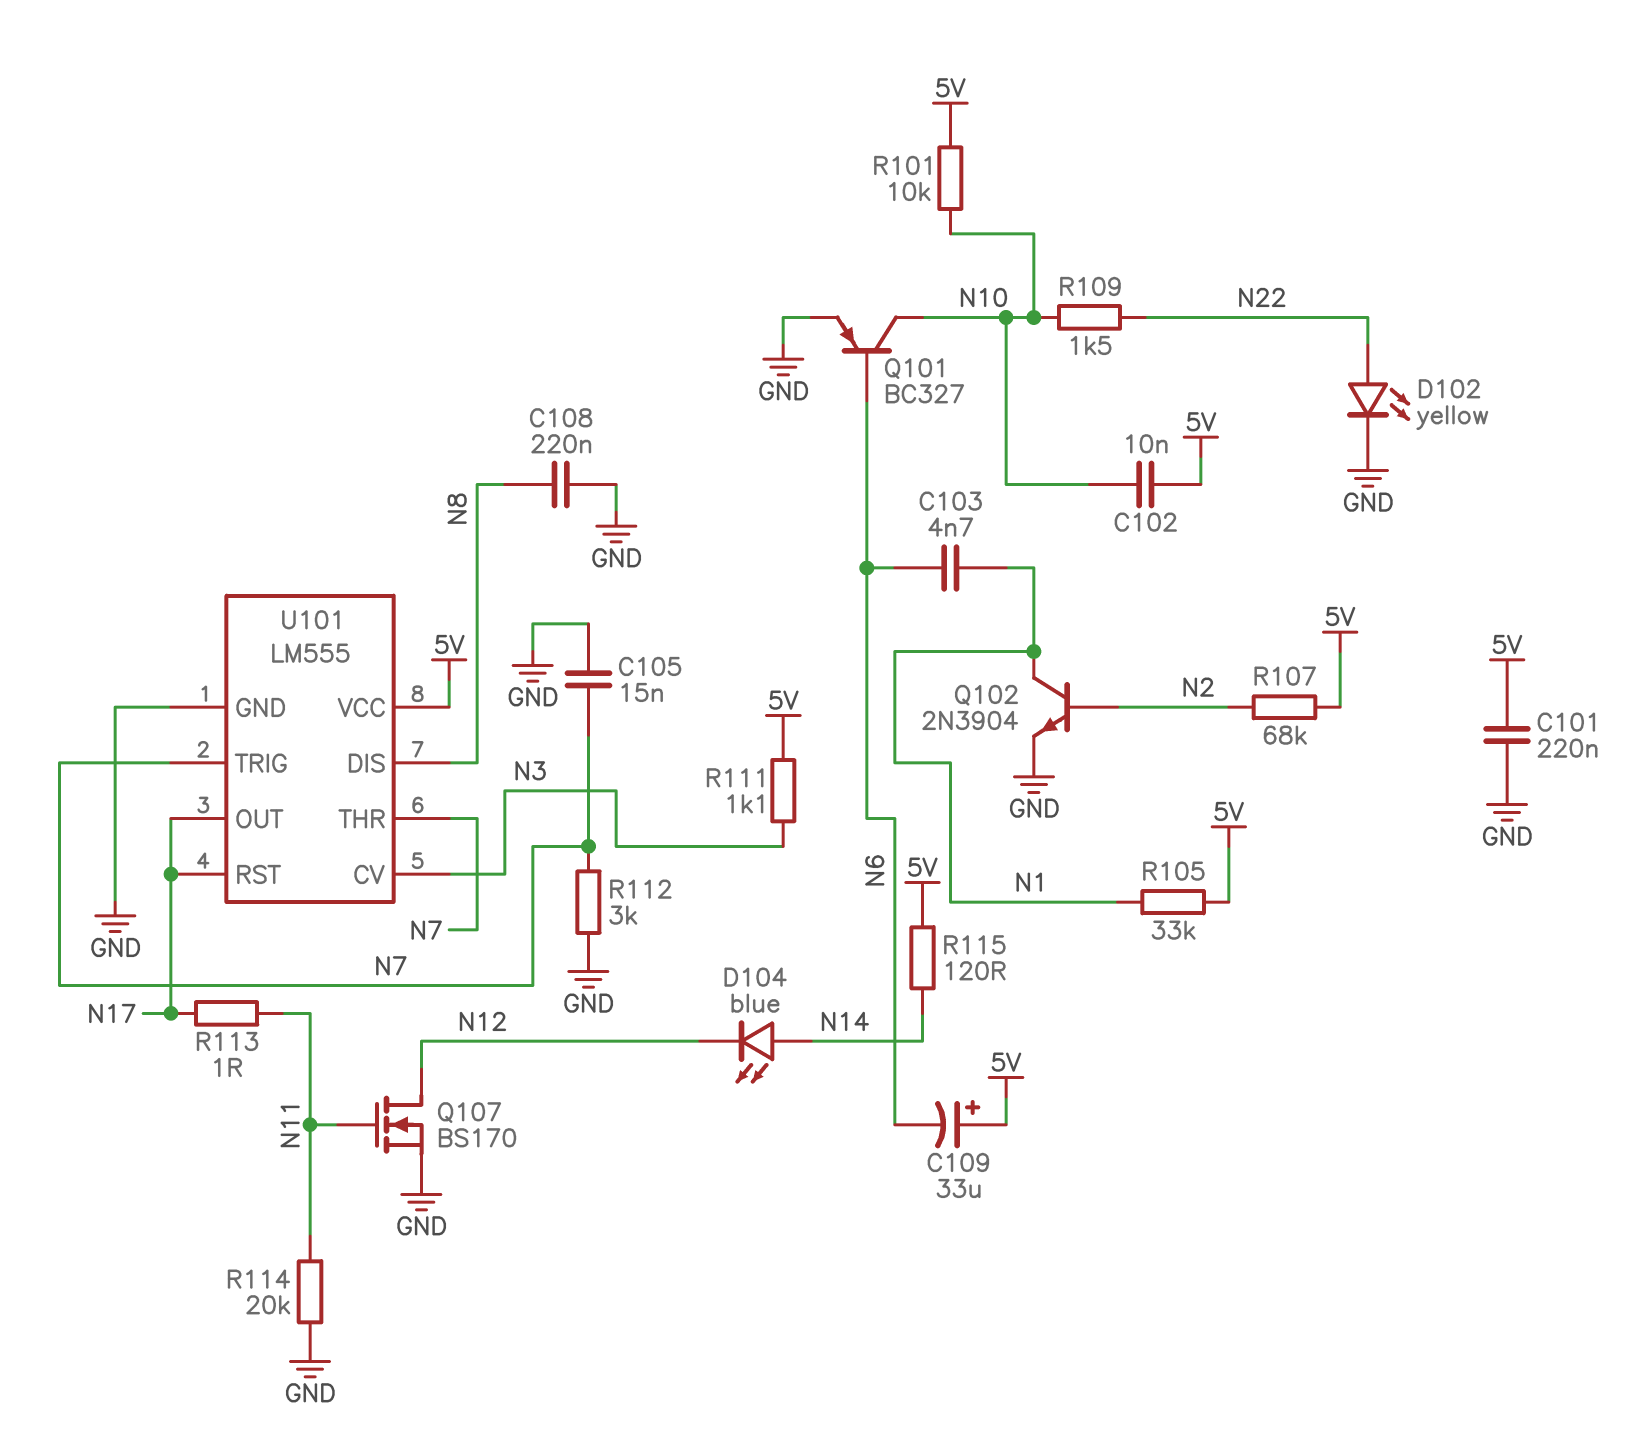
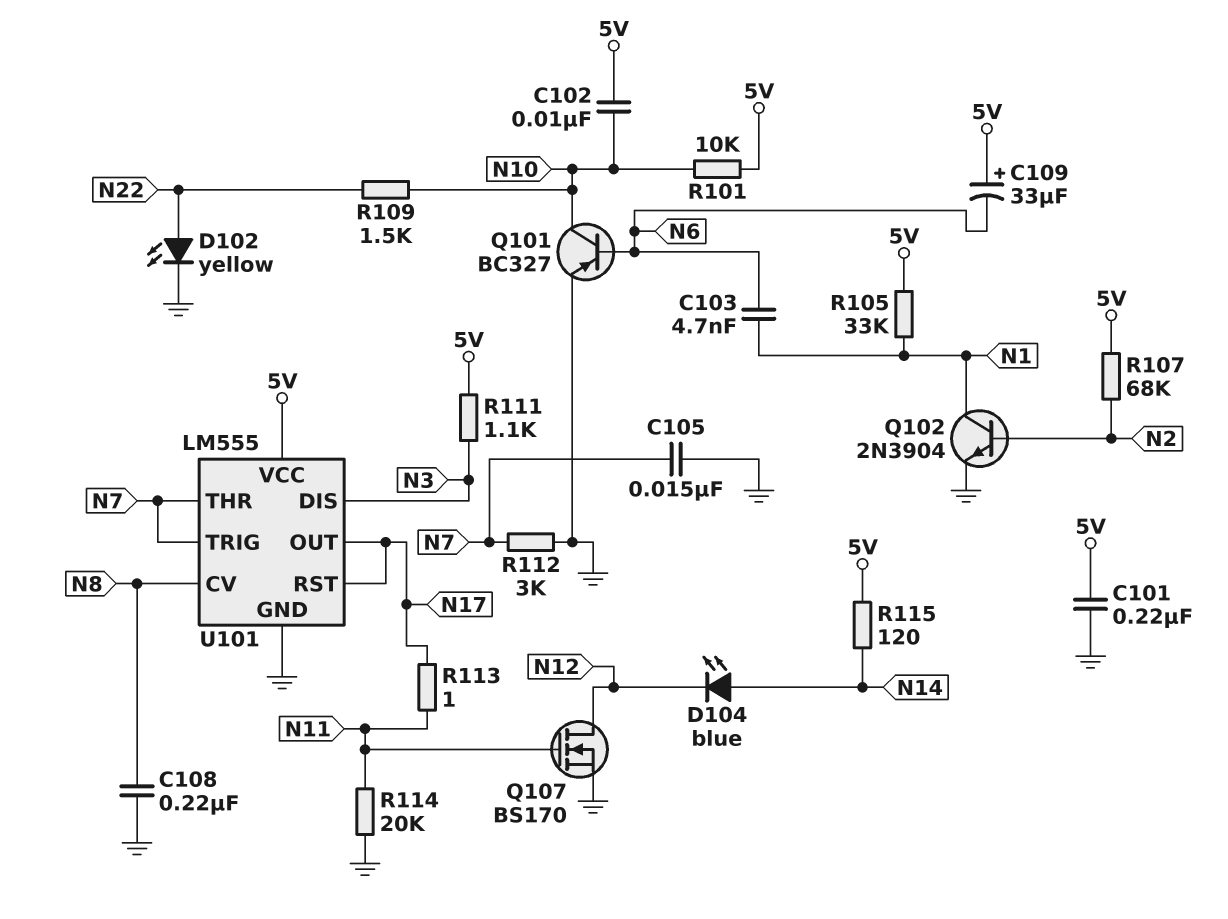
U101 pin CV: N3 -> N8
U101 pin DIS: N8 -> N3

